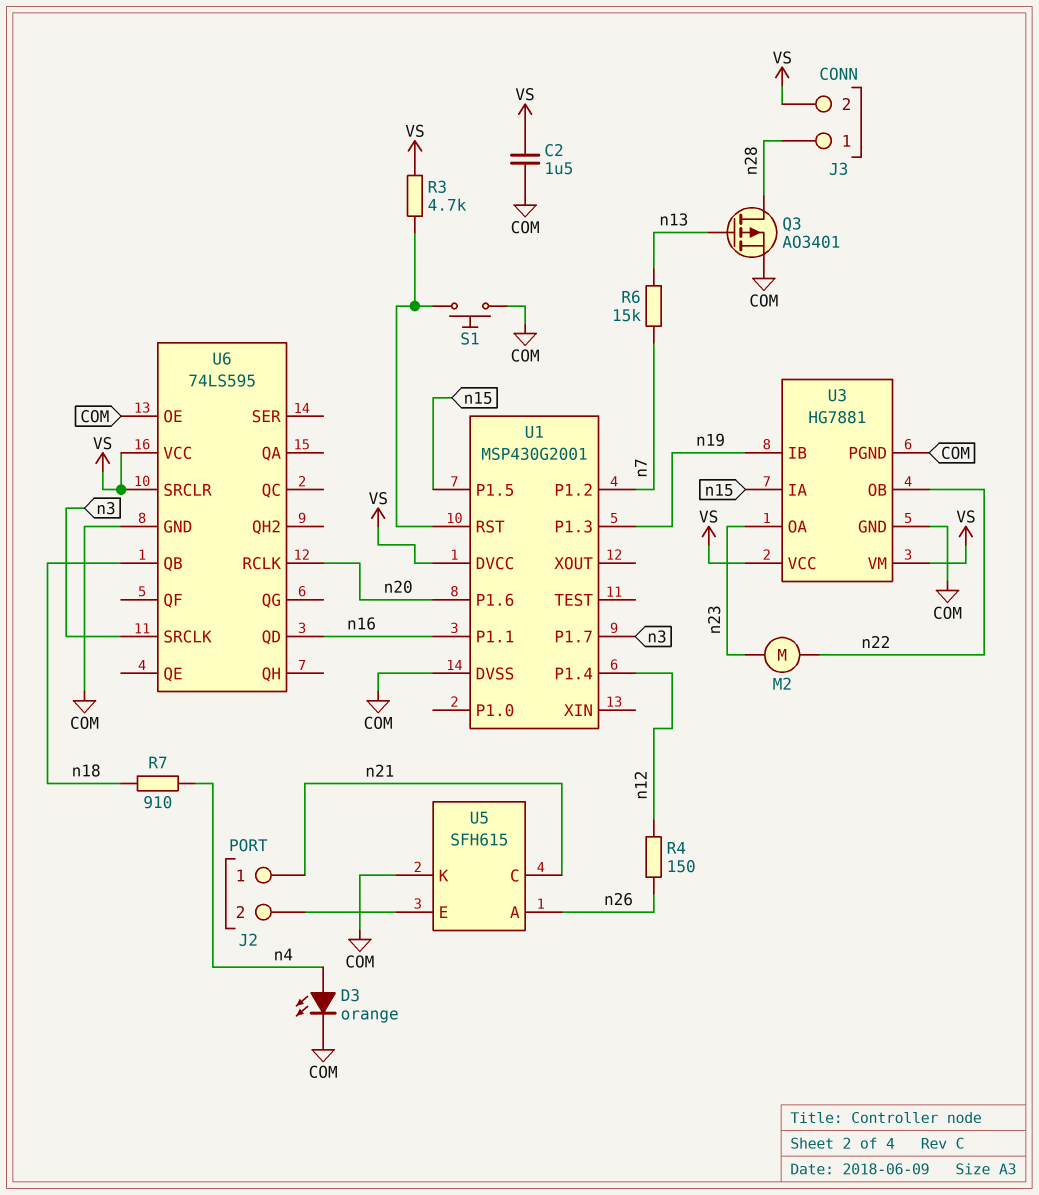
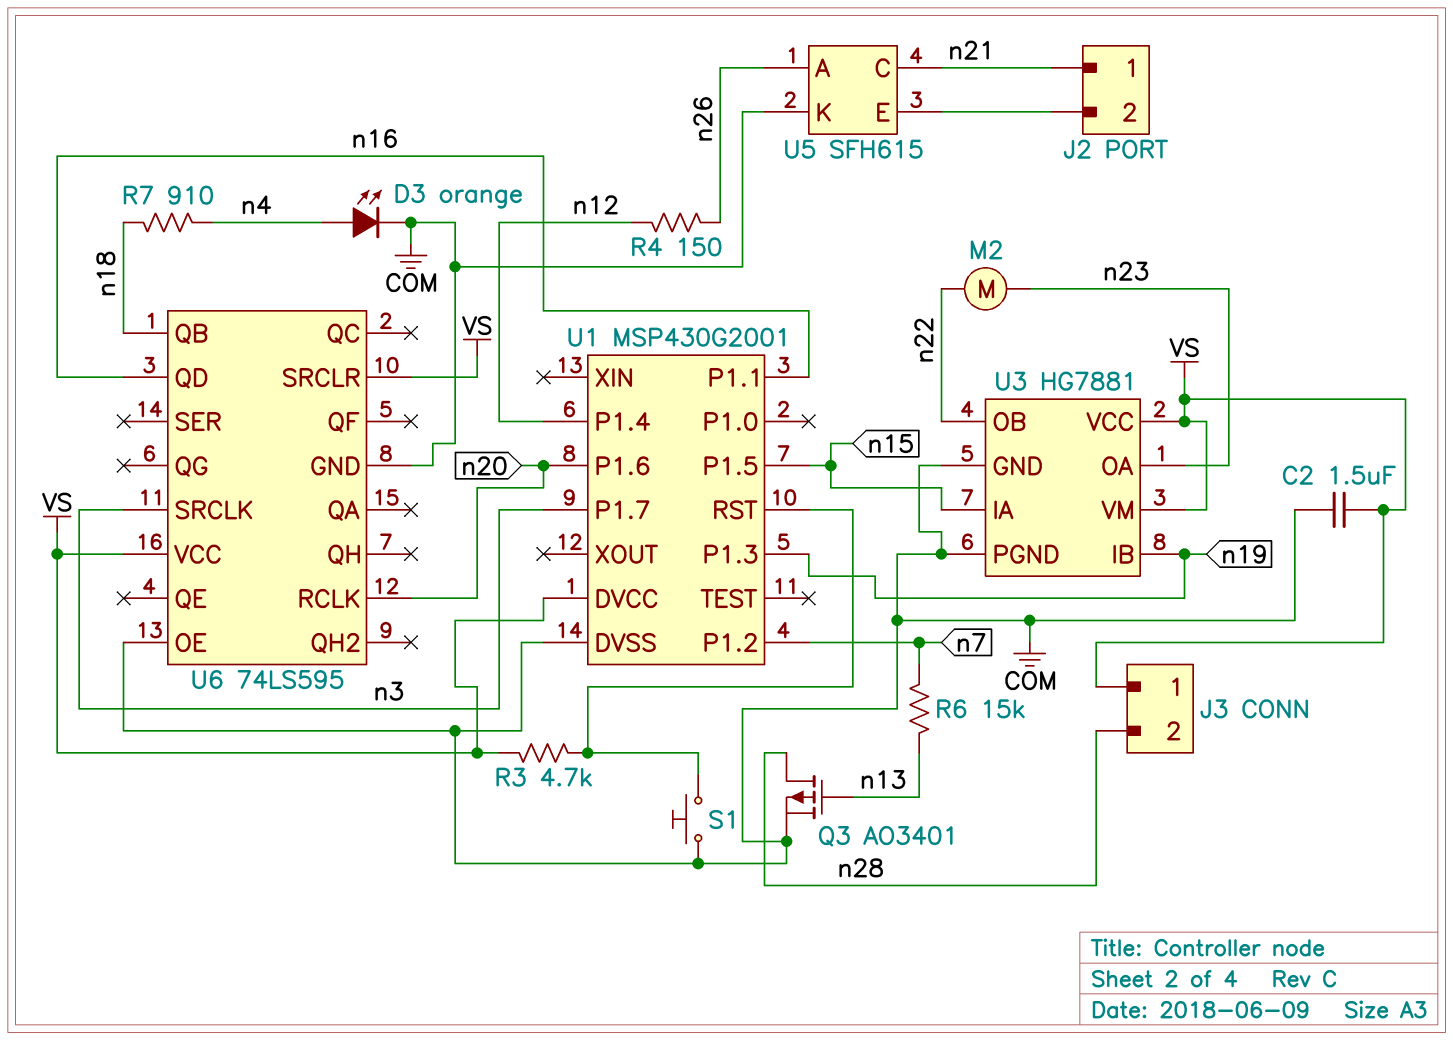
J3 pin 1: n28 -> VS
J3 pin 2: VS -> n28

